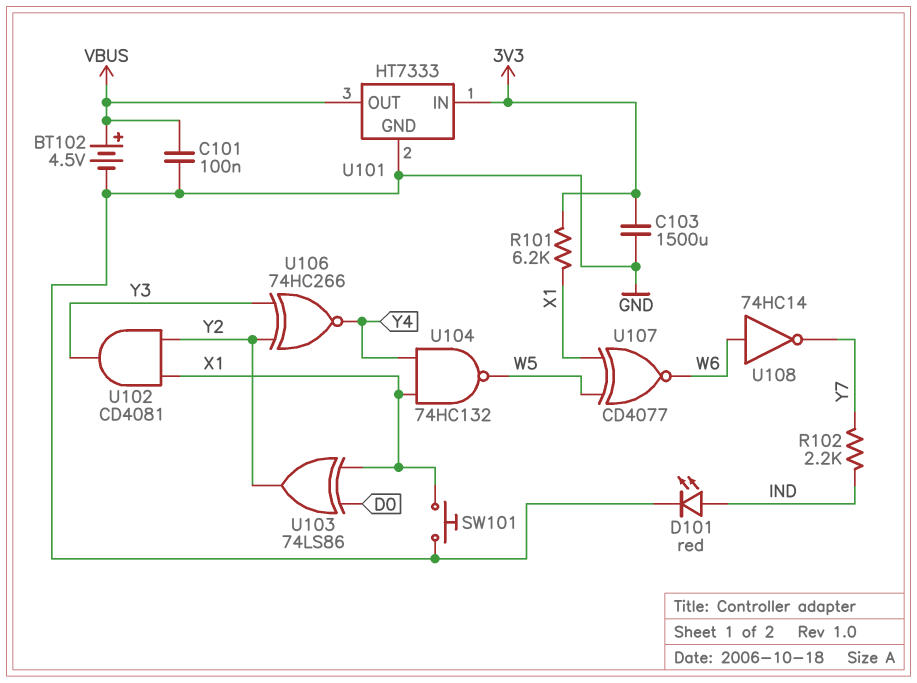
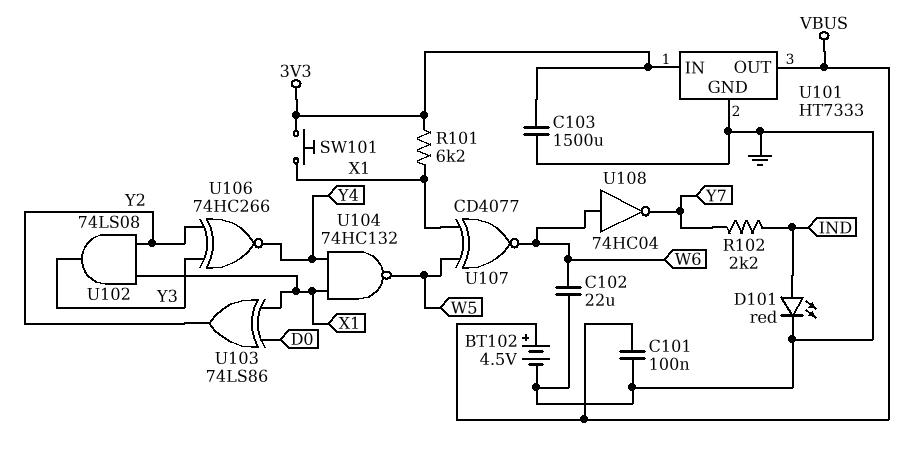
C102: none -> 22uF (GND, W6)
SW101: button (GND, X1) -> button (3V3, X1)
U102: AND CD4081 (in X1, in Y2, out Y3) -> AND 74LS08 (in X1, in Y2, out Y3)
U108: NOT 74HC14 (in W6, out Y7) -> NOT 74HC04 (in W6, out Y7)

